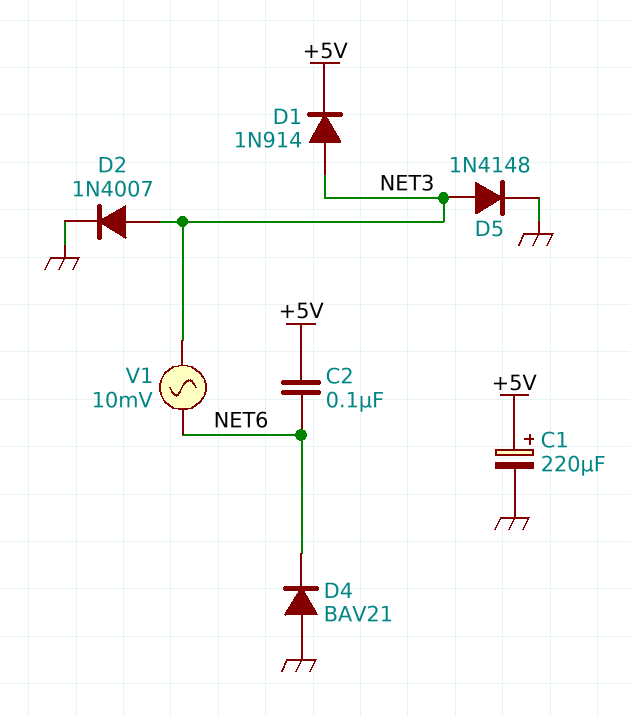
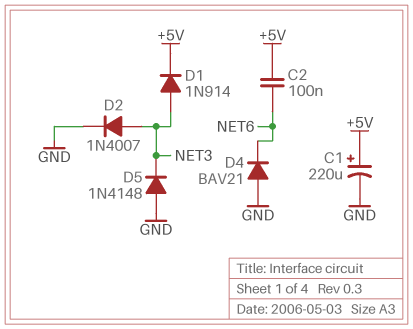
D5: diode 1N4148 (A NET3, K GND) -> diode 1N4148 (A GND, K NET3)
V1: AC 10mV (NET3, NET6) -> none

